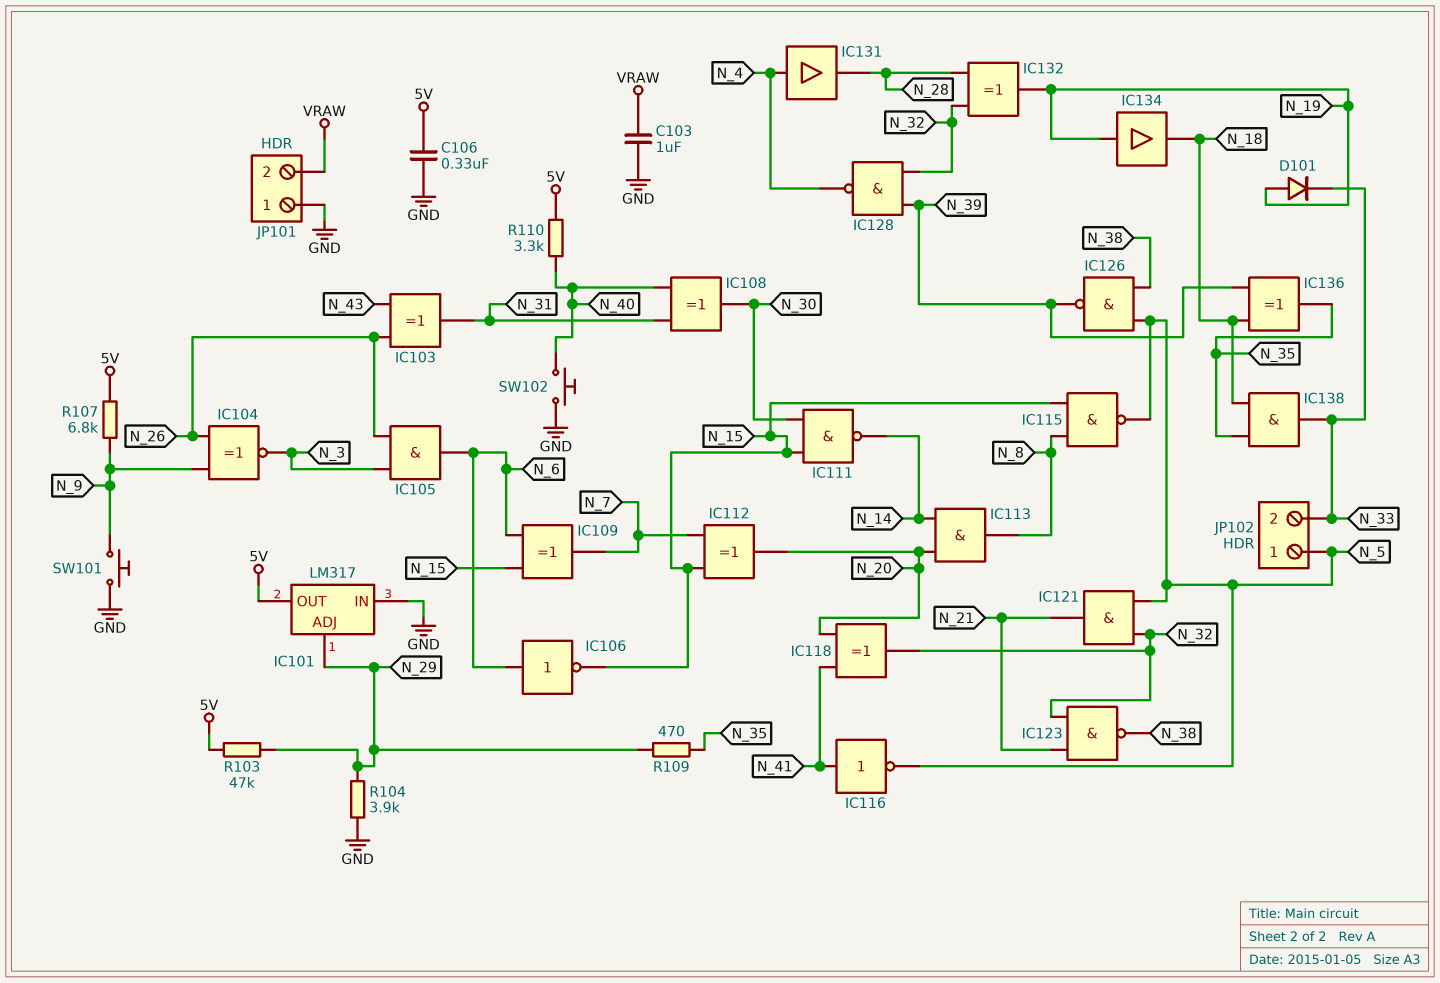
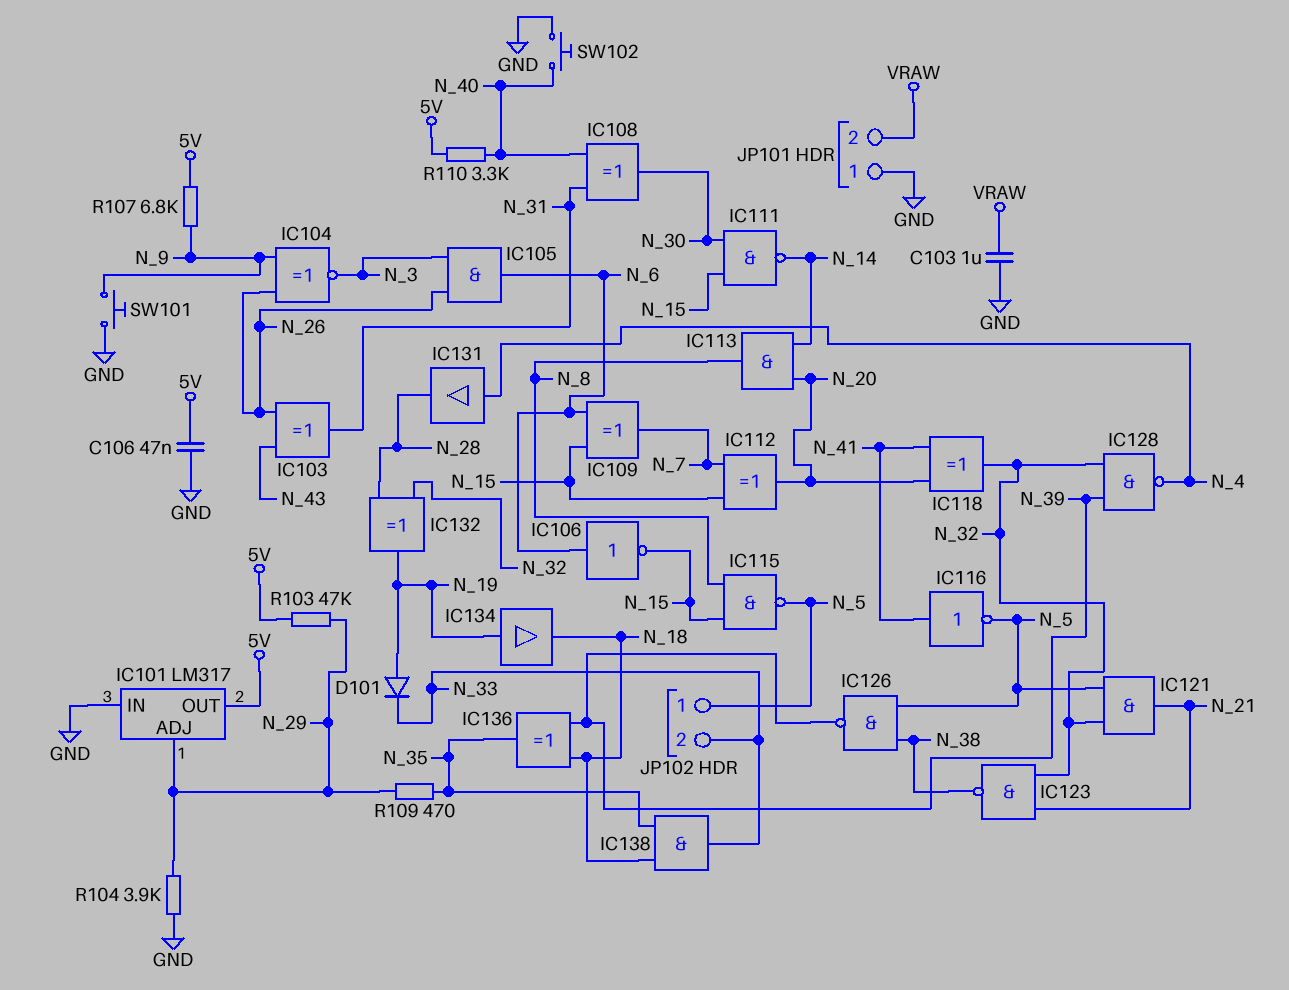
C106: 330nF (5V, GND) -> 47nF (5V, GND)

